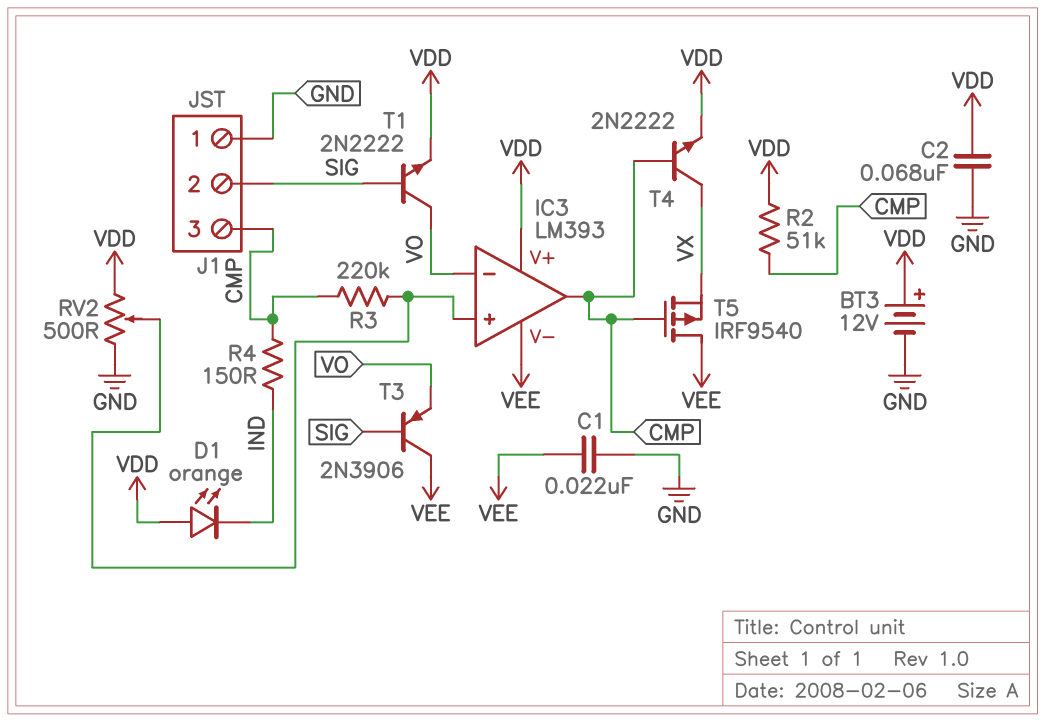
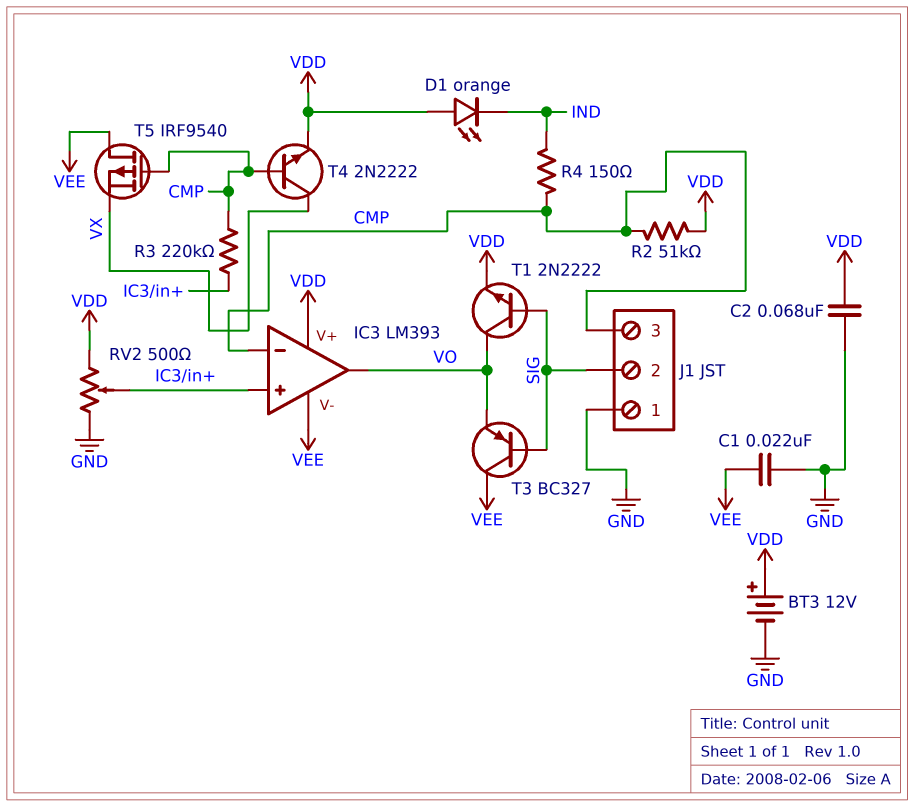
IC3 pin in-: VO -> CMP
IC3 pin out: CMP -> VO
T3: PNP 2N3906 (B SIG, C VEE, E VO) -> PNP BC327 (B SIG, C VEE, E VO)

